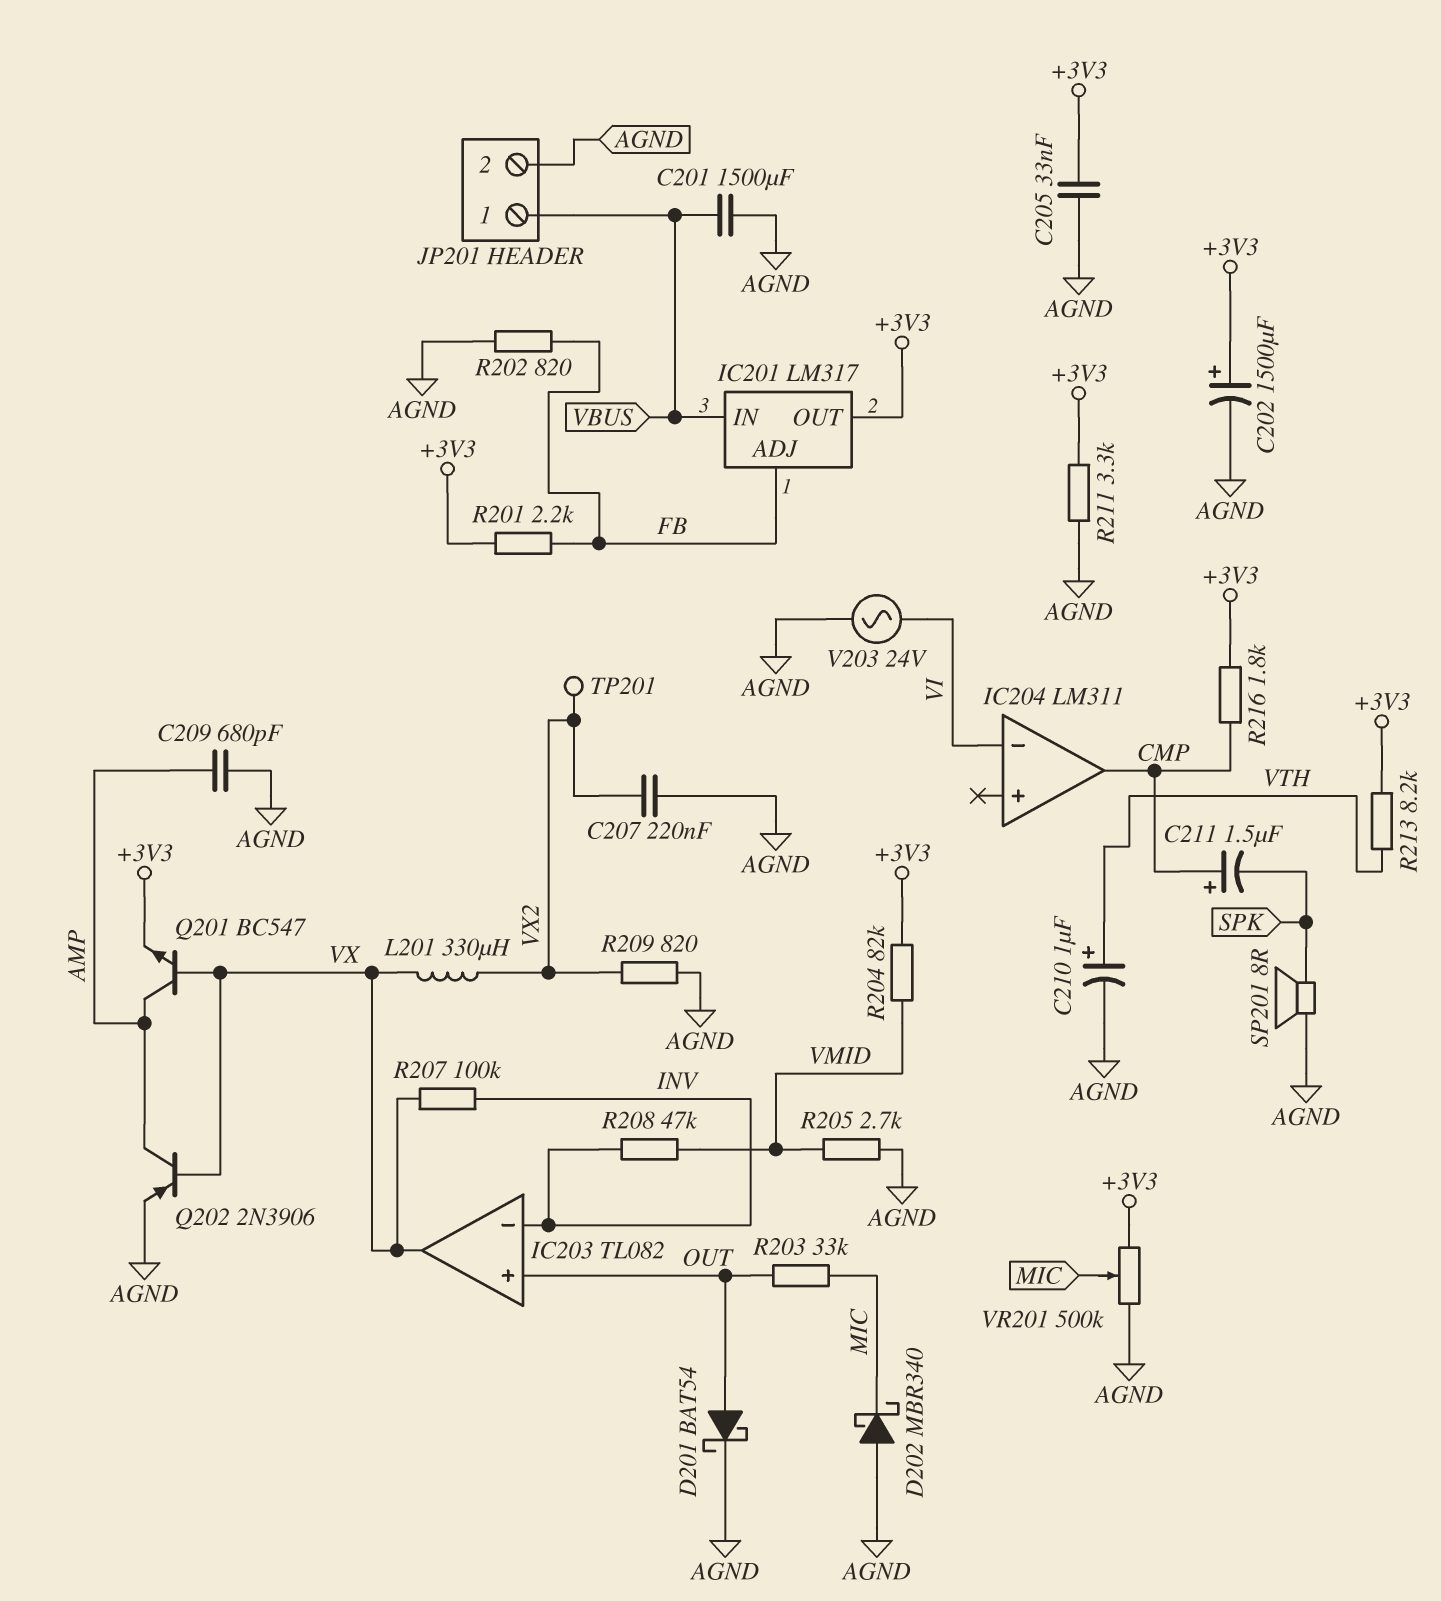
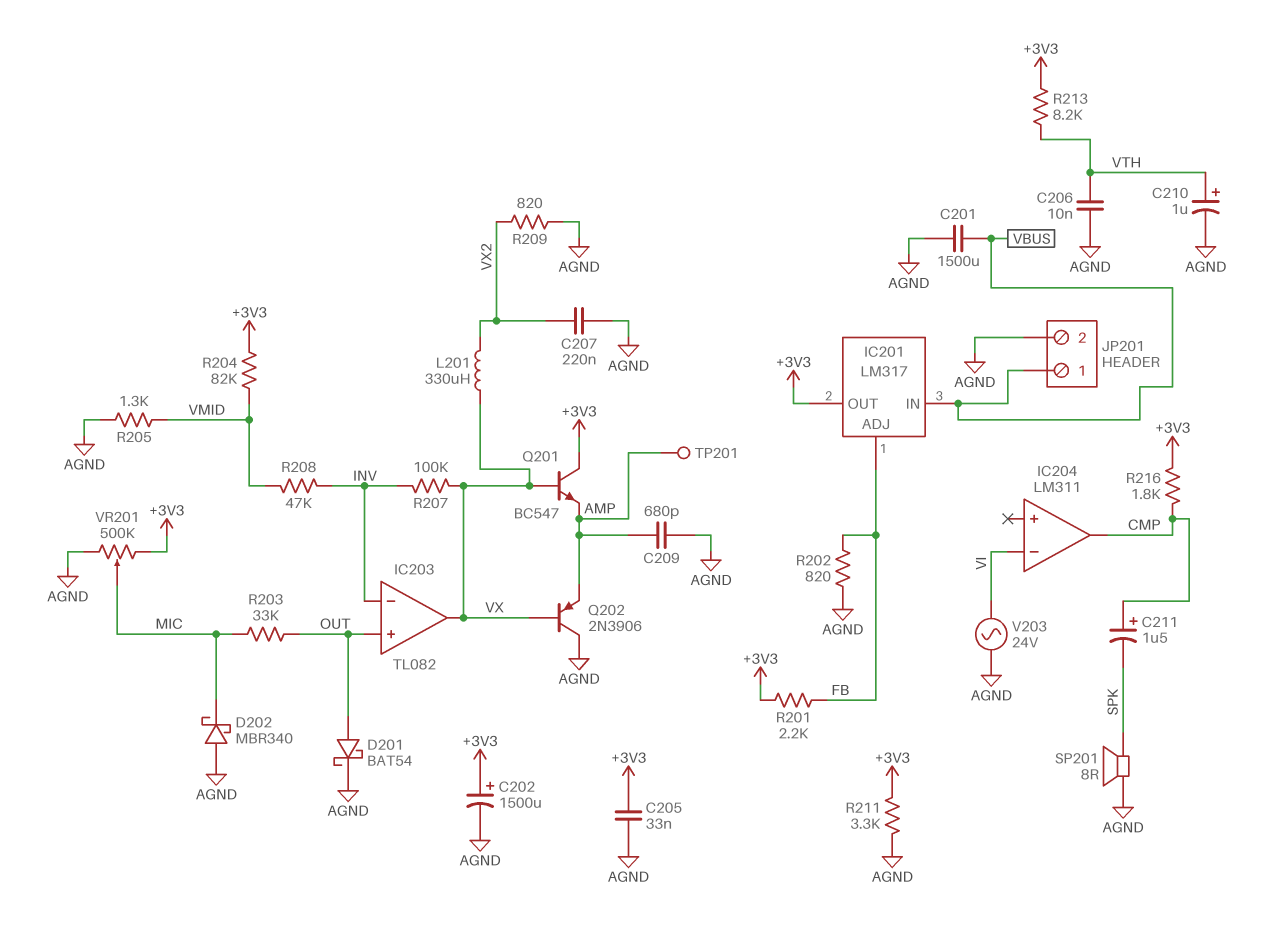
C206: none -> 10nF (AGND, VTH)
Q201: NPN BC547 (B VX, C AMP, E +3V3) -> NPN BC547 (B VX, C +3V3, E AMP)
Q202: PNP 2N3906 (B VX, C AMP, E AGND) -> PNP 2N3906 (B VX, C AGND, E AMP)
R205: 2.7k (AGND, VMID) -> 1.3k (AGND, VMID)
TP201: test point (VX2) -> test point (AMP)

